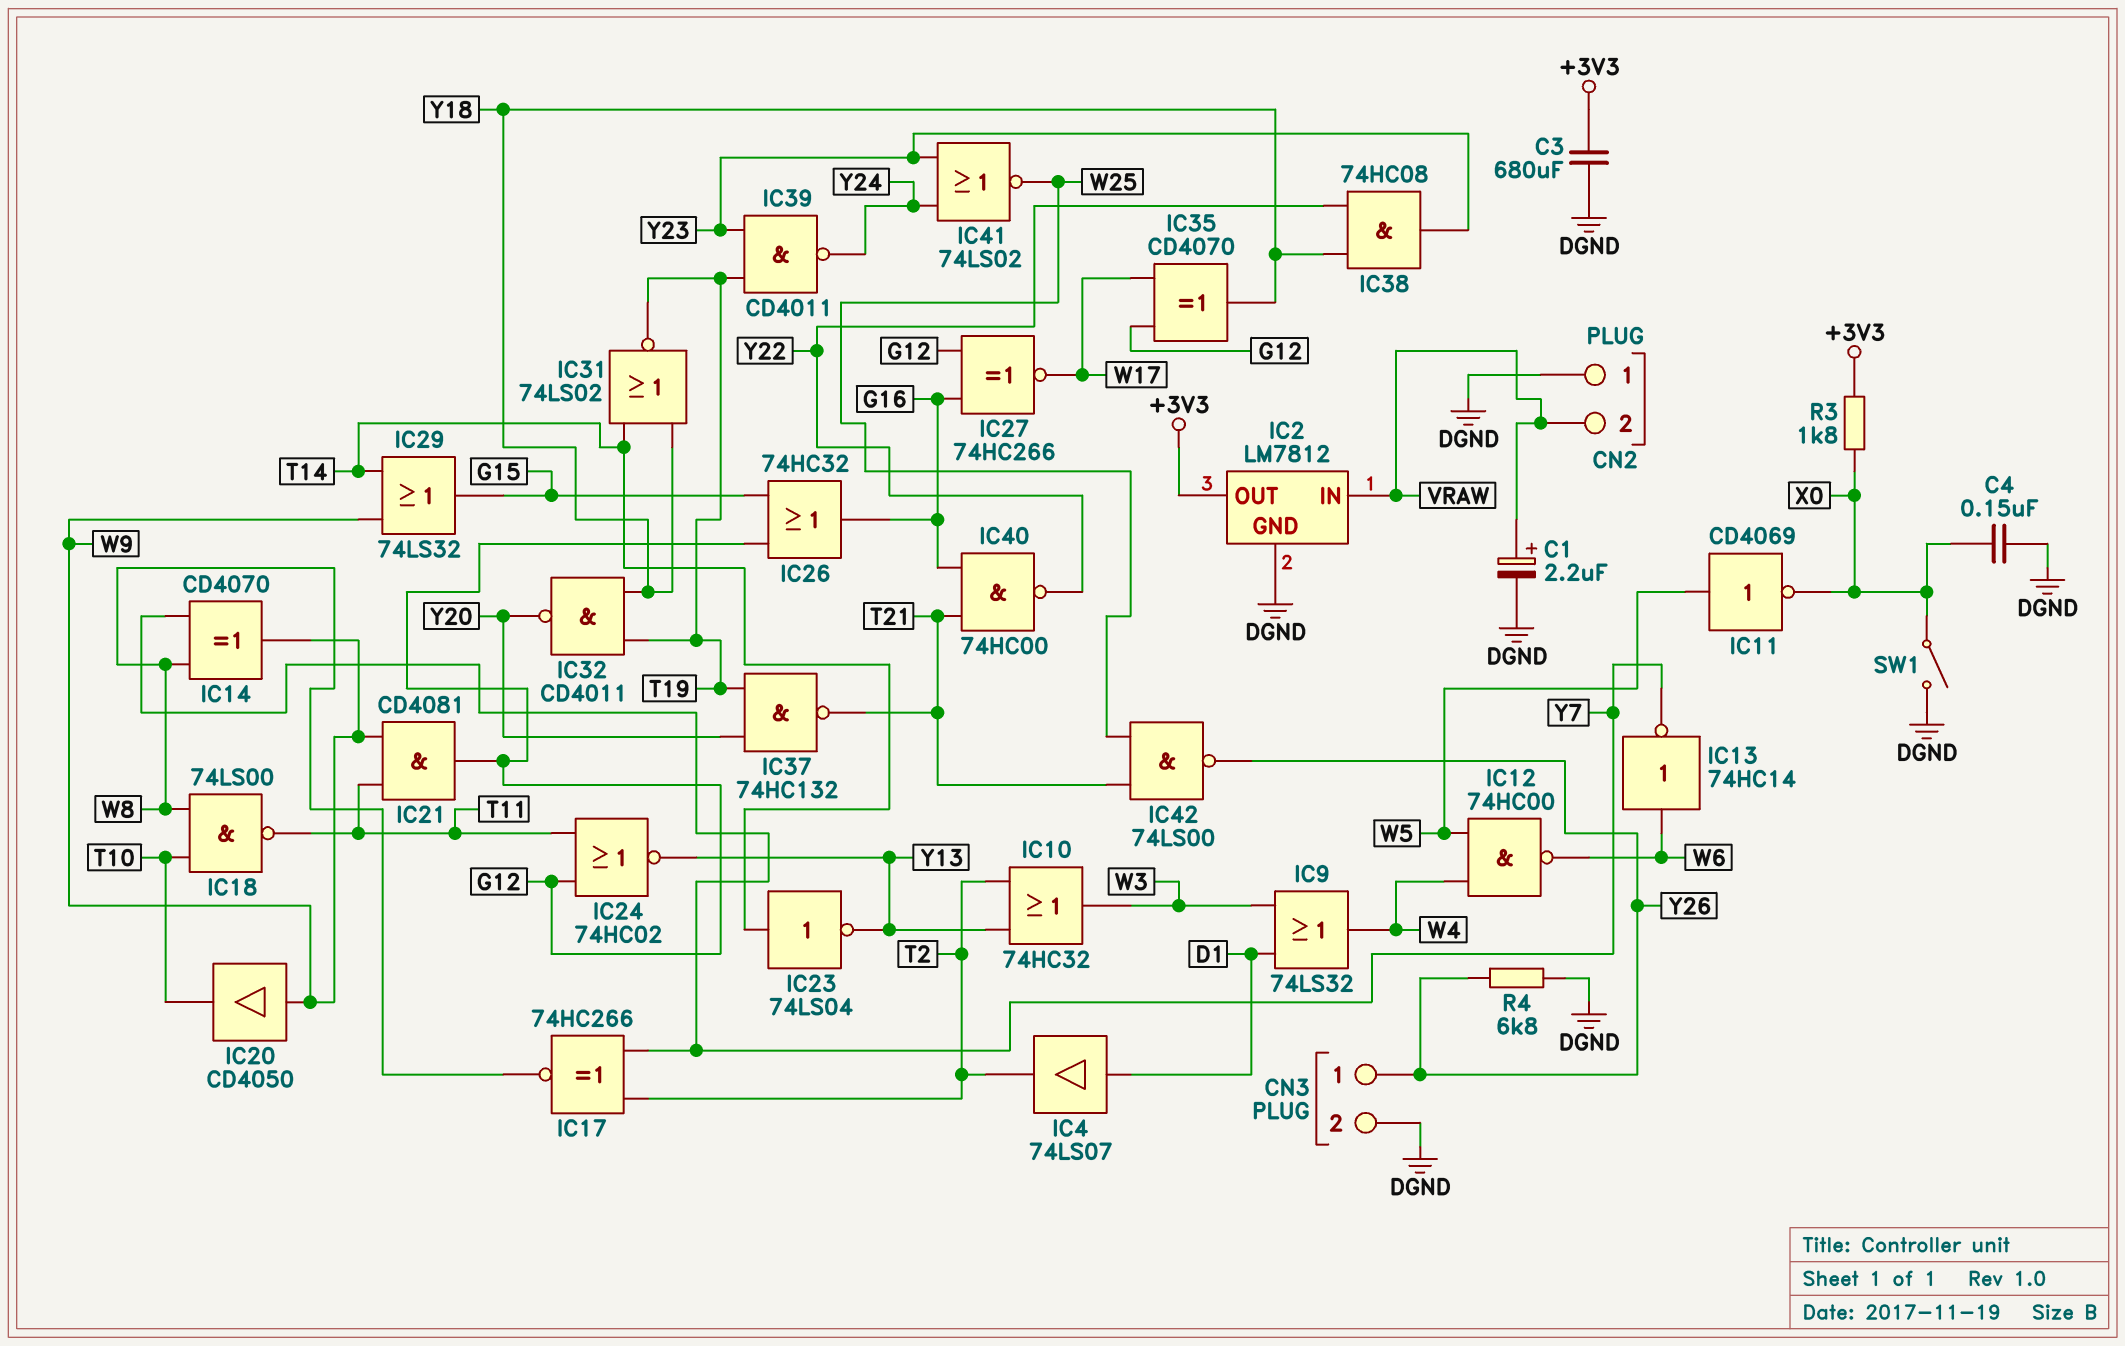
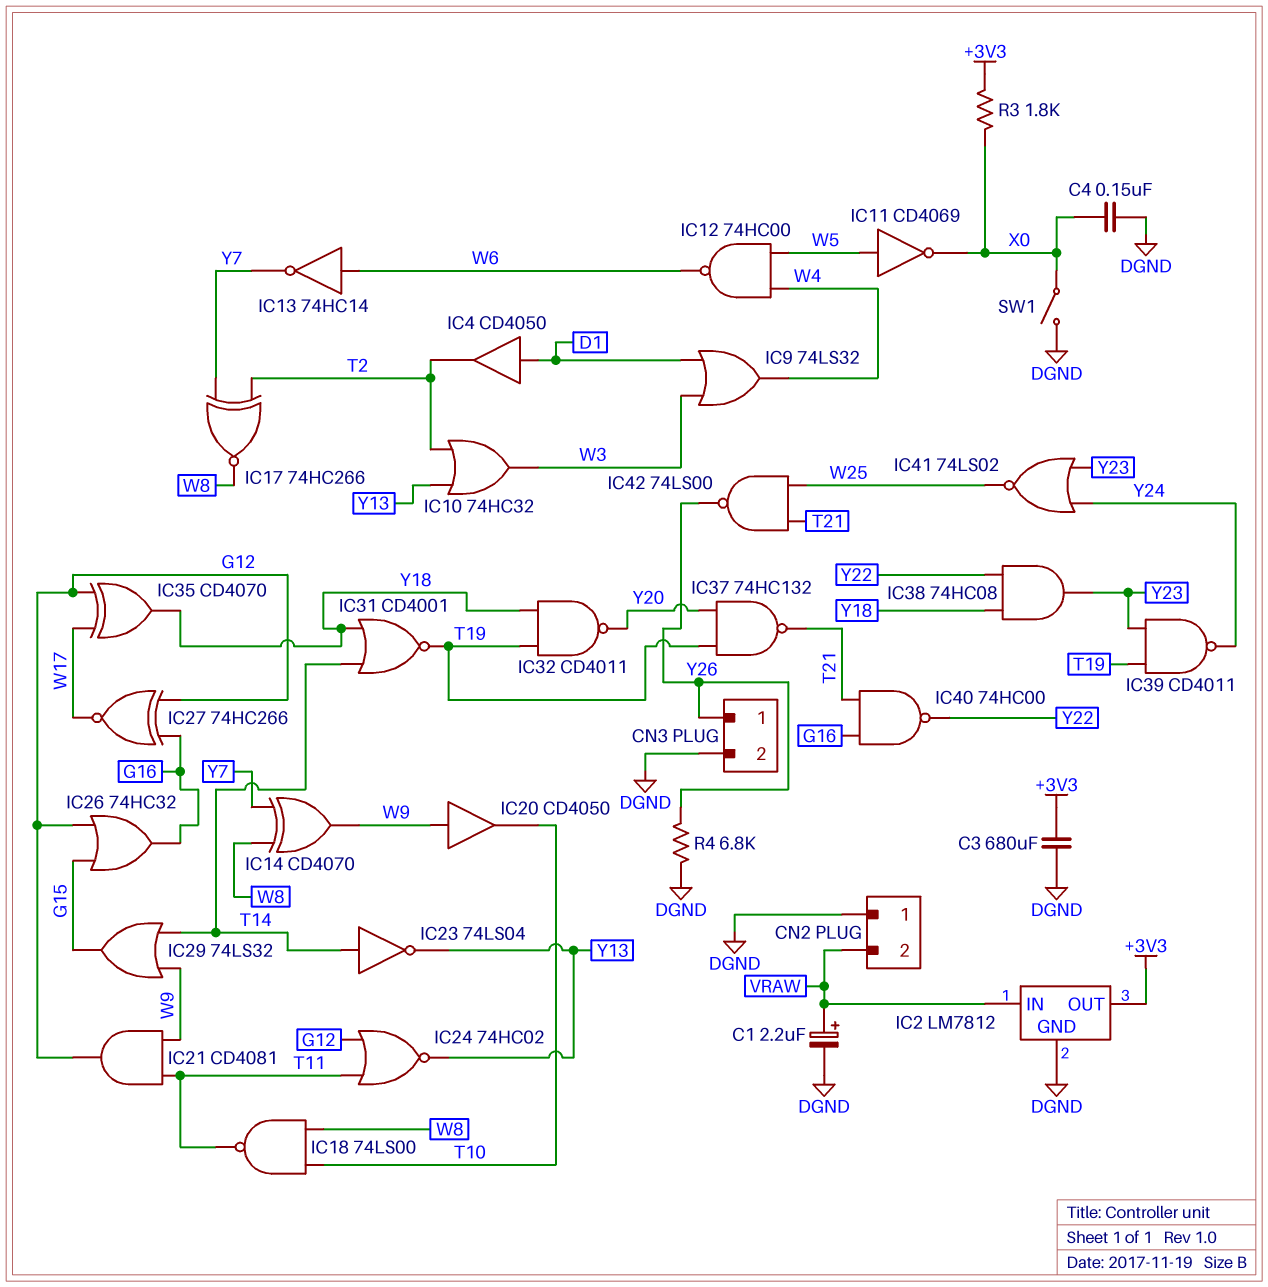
IC4: buffer 74LS07 (in D1, out T2) -> buffer CD4050 (in D1, out T2)
IC31: NOR 74LS02 (in T14, in Y18, out T19) -> NOR CD4001 (in T14, in Y18, out T19)

